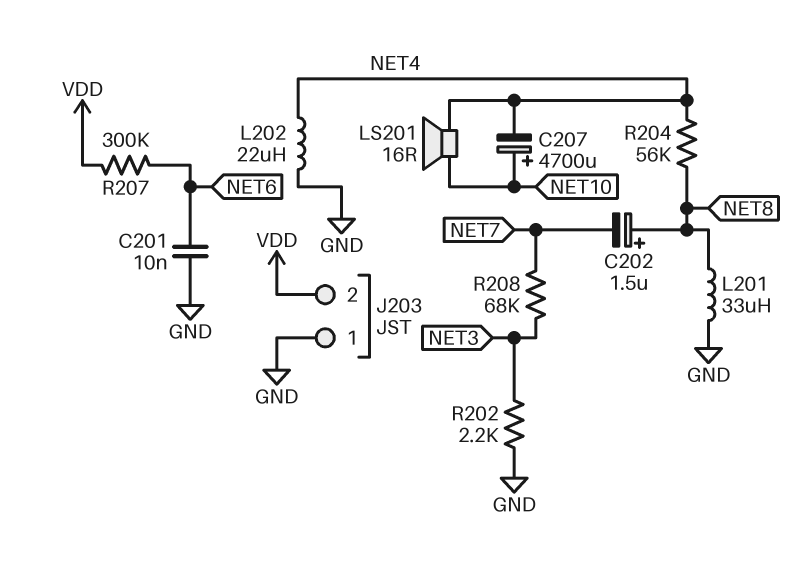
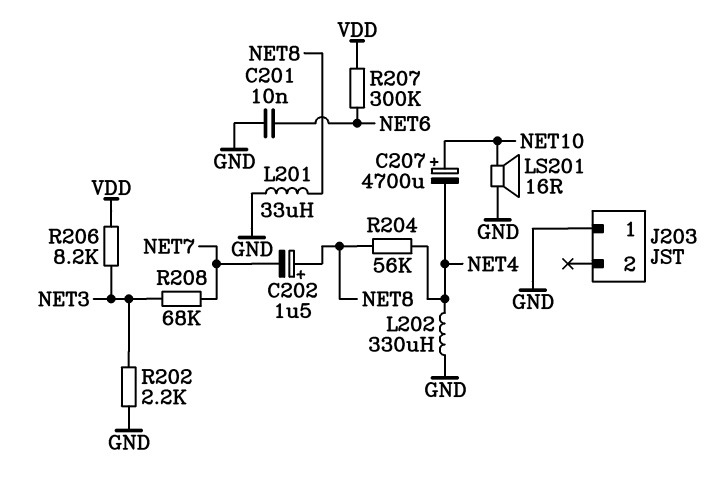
J203 pin 2: VDD -> none
L202: 22uH (GND, NET4) -> 330uH (GND, NET4)
LS201: speaker 16R (NET4, NET10) -> speaker 16R (GND, NET10)
R206: none -> 8.2k (NET3, VDD)

